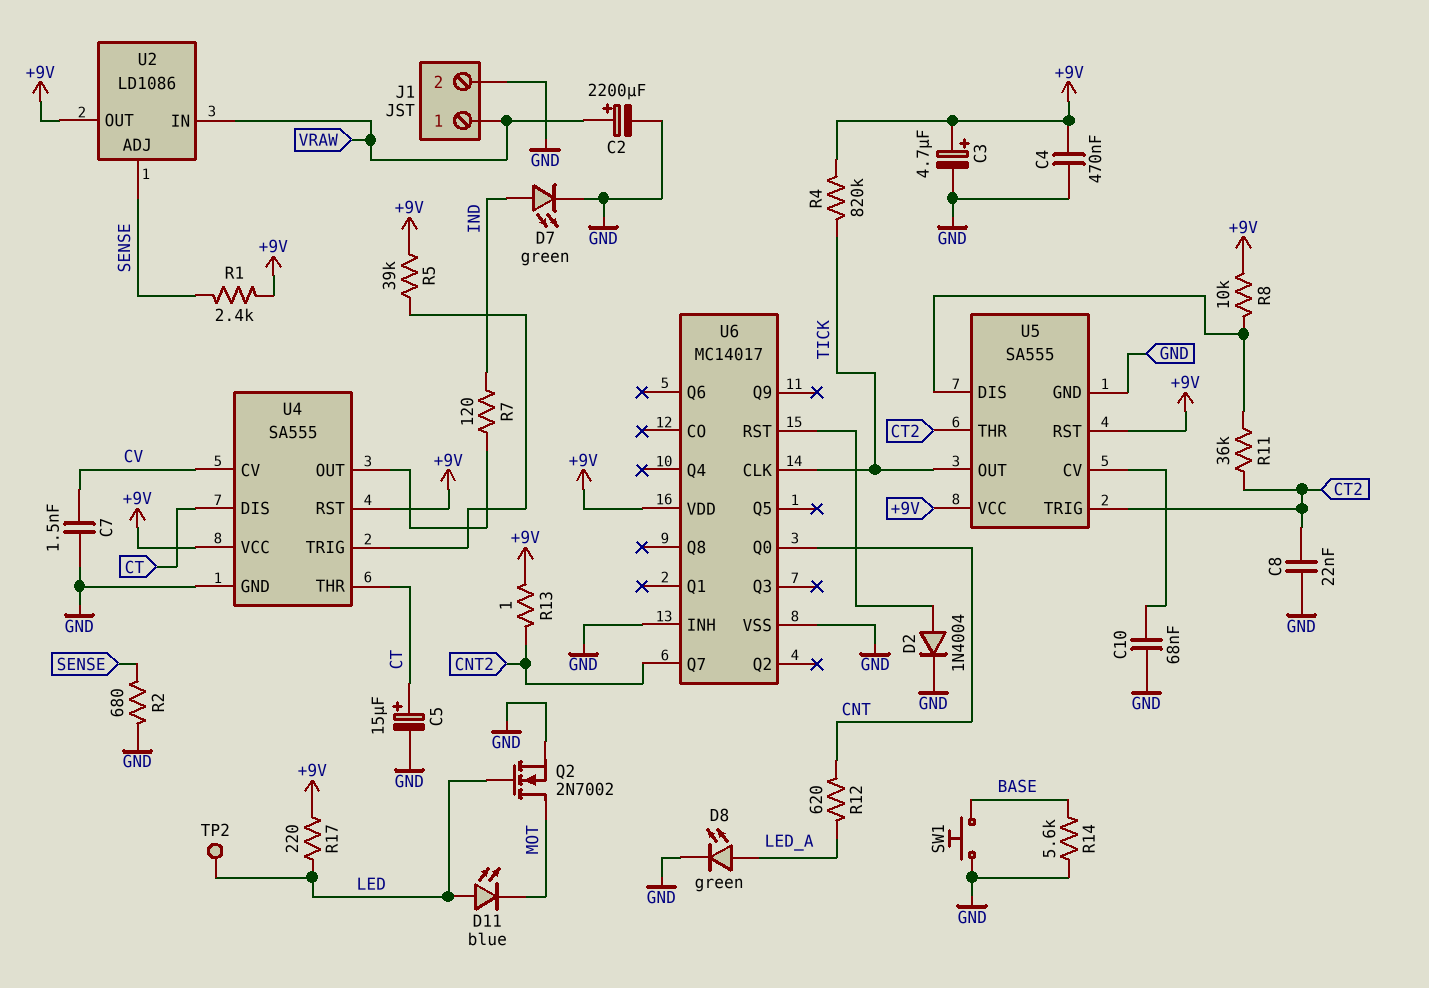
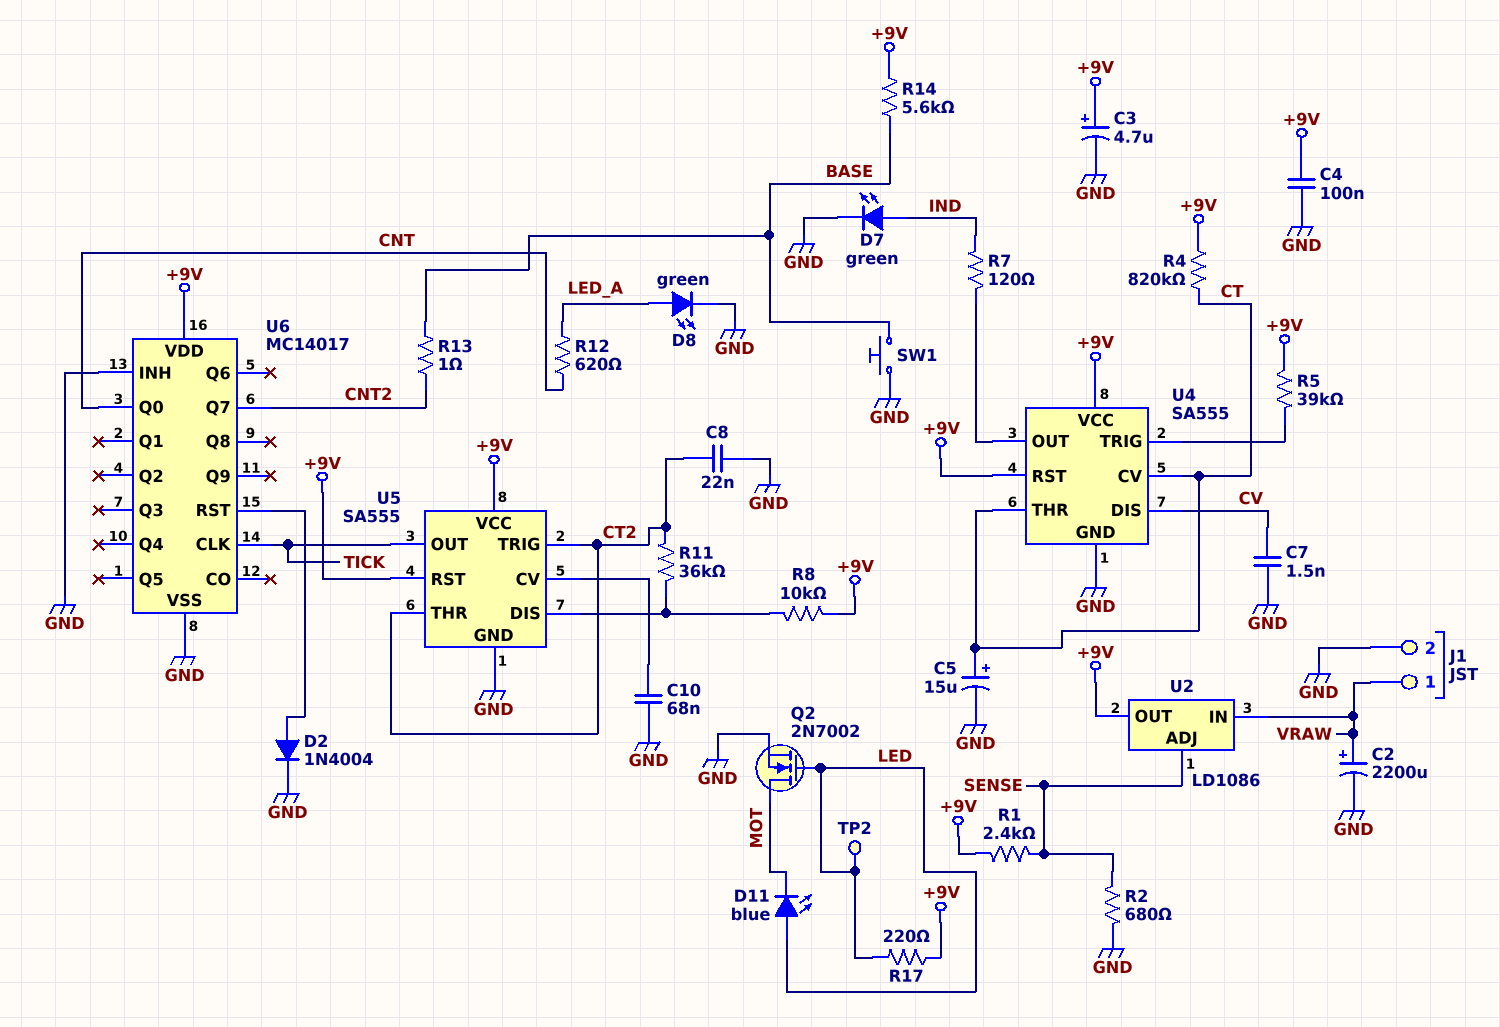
C4: 470nF (+9V, GND) -> 100nF (+9V, GND)
R4: 820k (+9V, TICK) -> 820k (+9V, CT)
R13: 1 (+9V, CNT2) -> 1 (BASE, CNT2)
R14: 5.6k (BASE, GND) -> 5.6k (+9V, BASE)
U4 pin CV: CV -> CT
U4 pin DIS: CT -> CV

